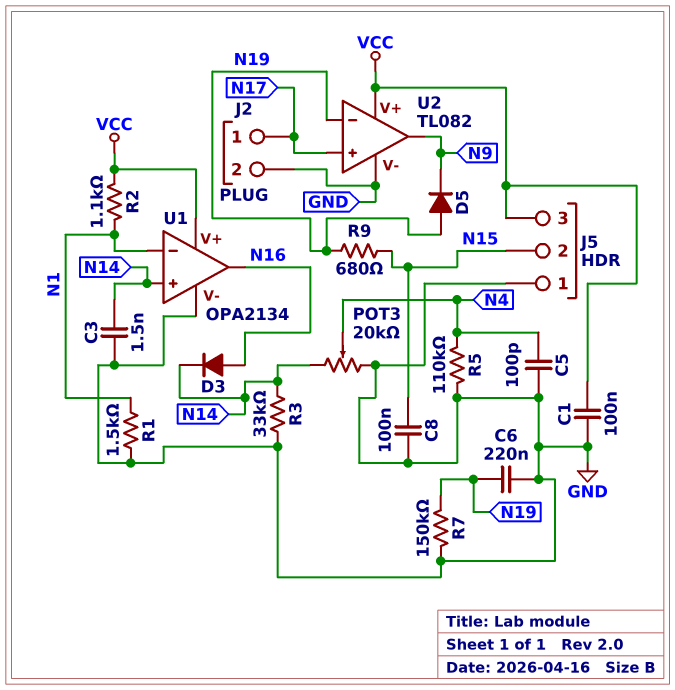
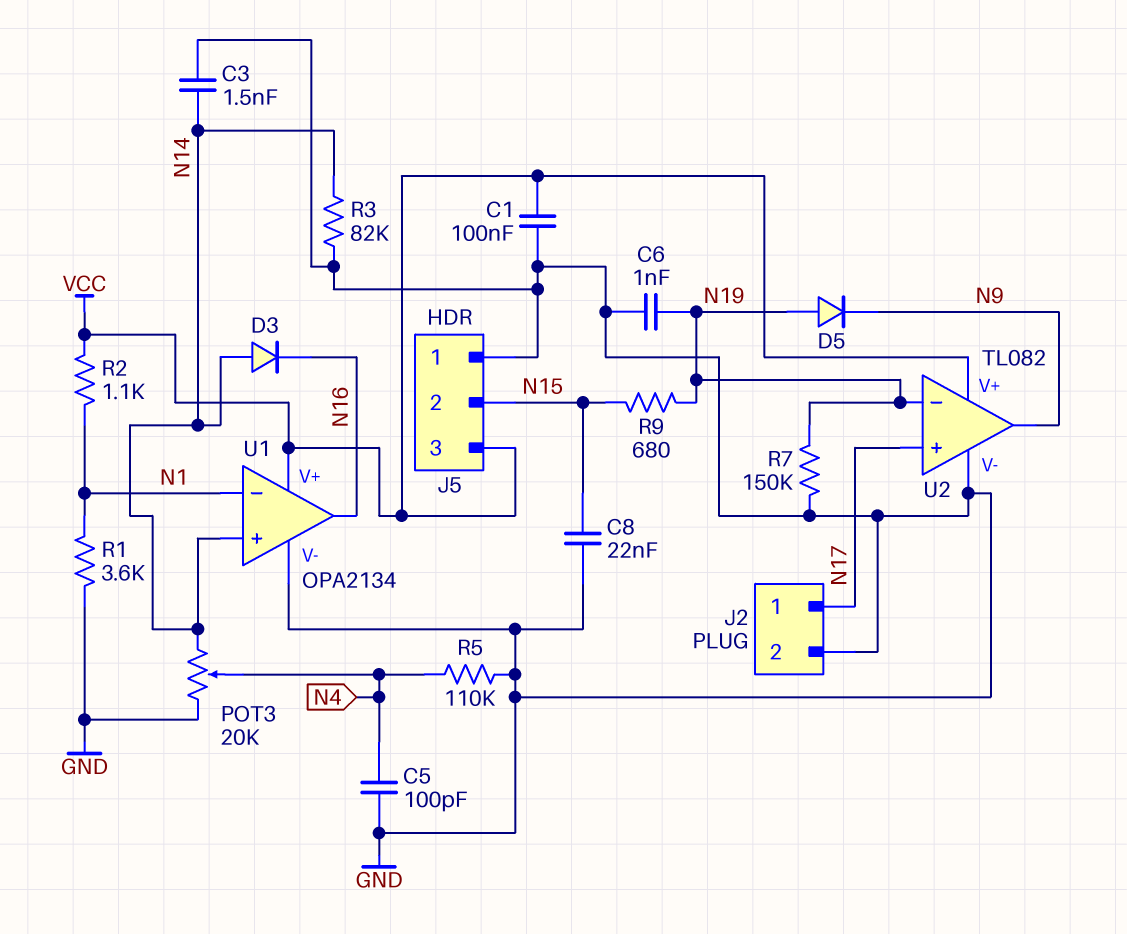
C6: 220nF (GND, N19) -> 1nF (GND, N19)
C8: 100nF (GND, N15) -> 22nF (GND, N15)
D3: diode (A N16, K N14) -> diode (A N14, K N16)
R1: 1.5k (GND, N1) -> 3.6k (GND, N1)
R3: 33k (GND, N14) -> 82k (GND, N14)

